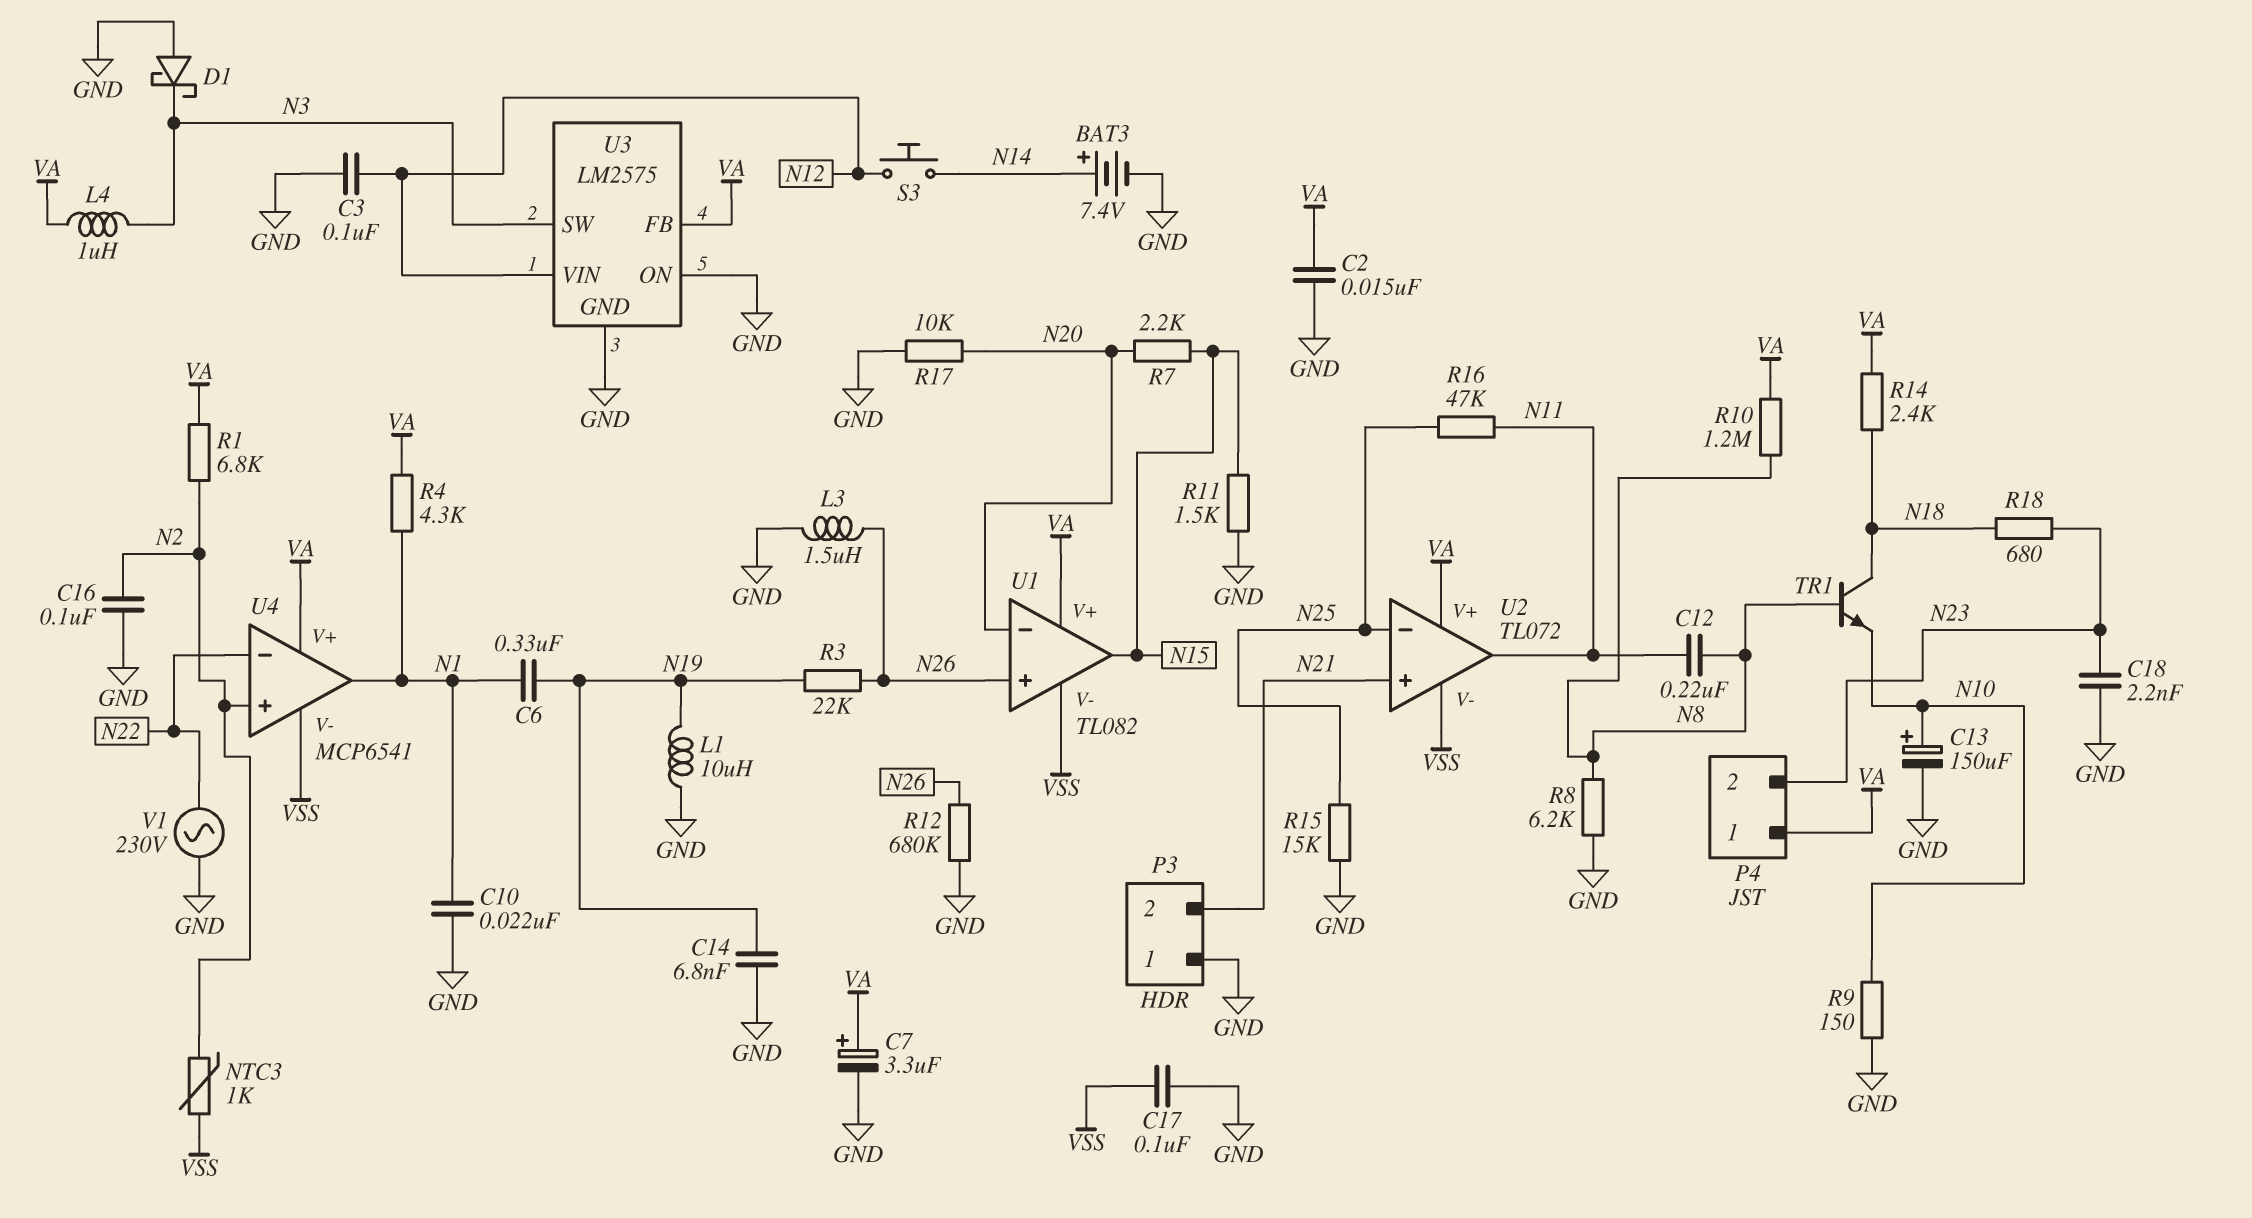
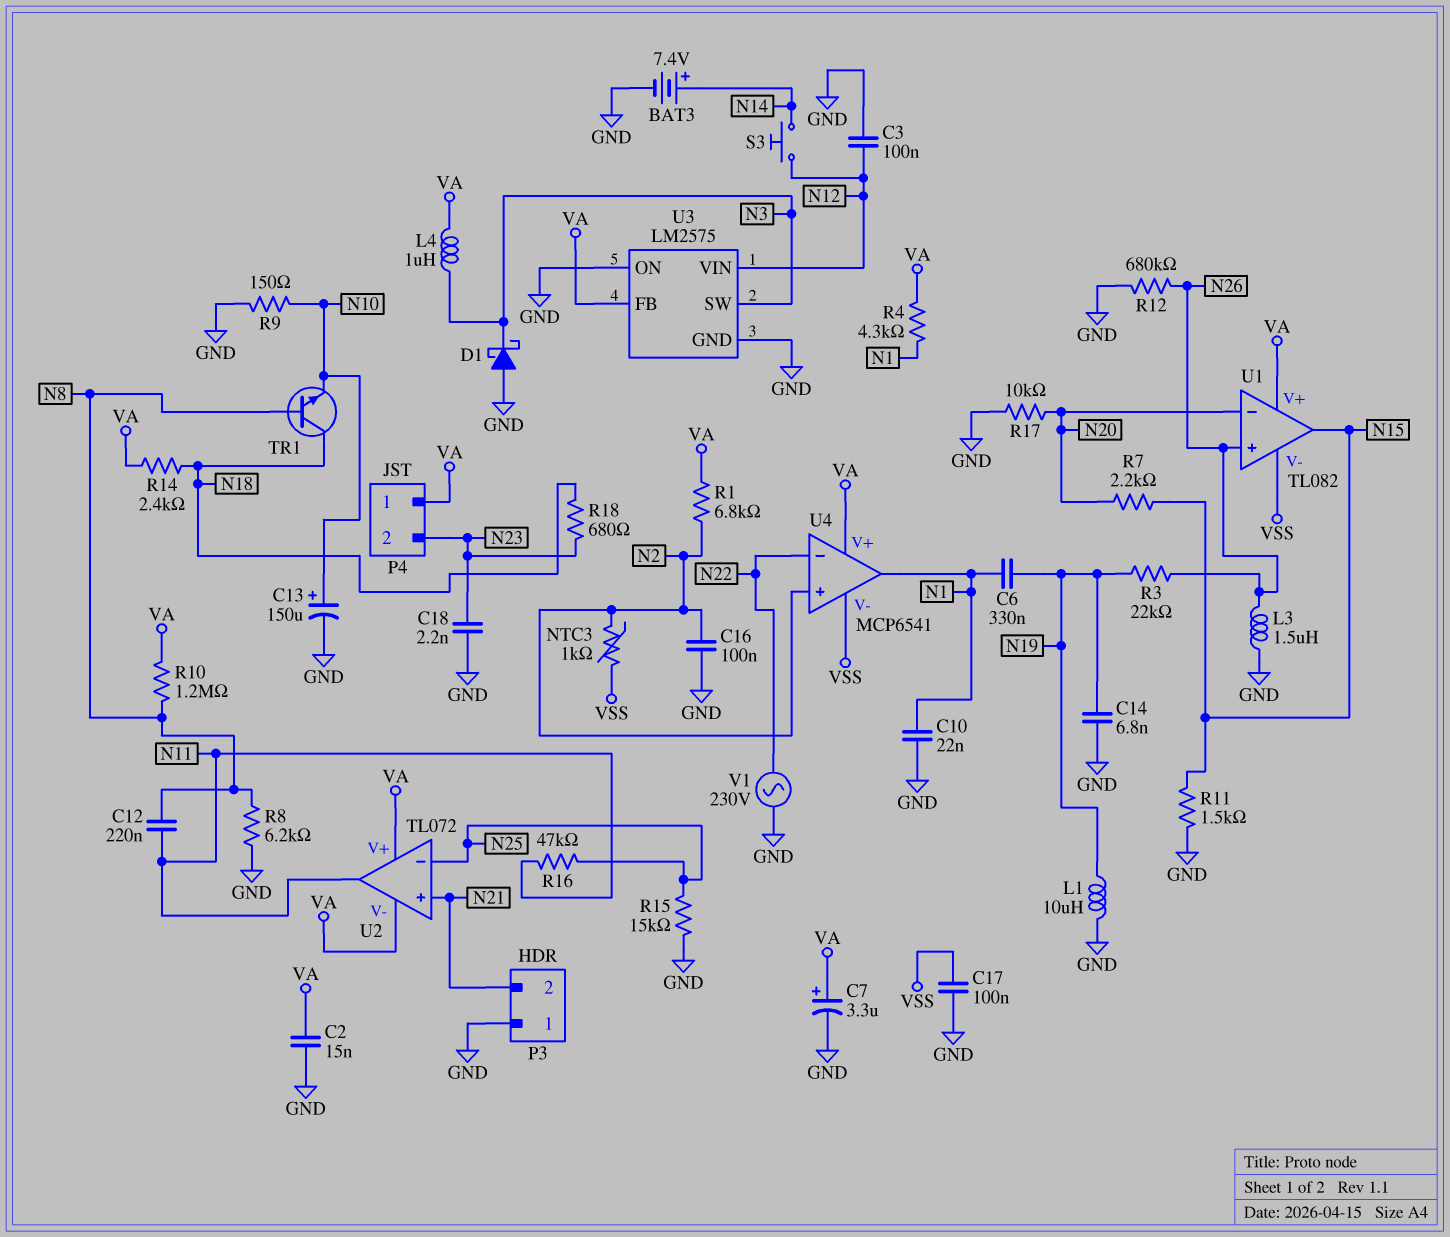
U2 pin V-: VSS -> VA

